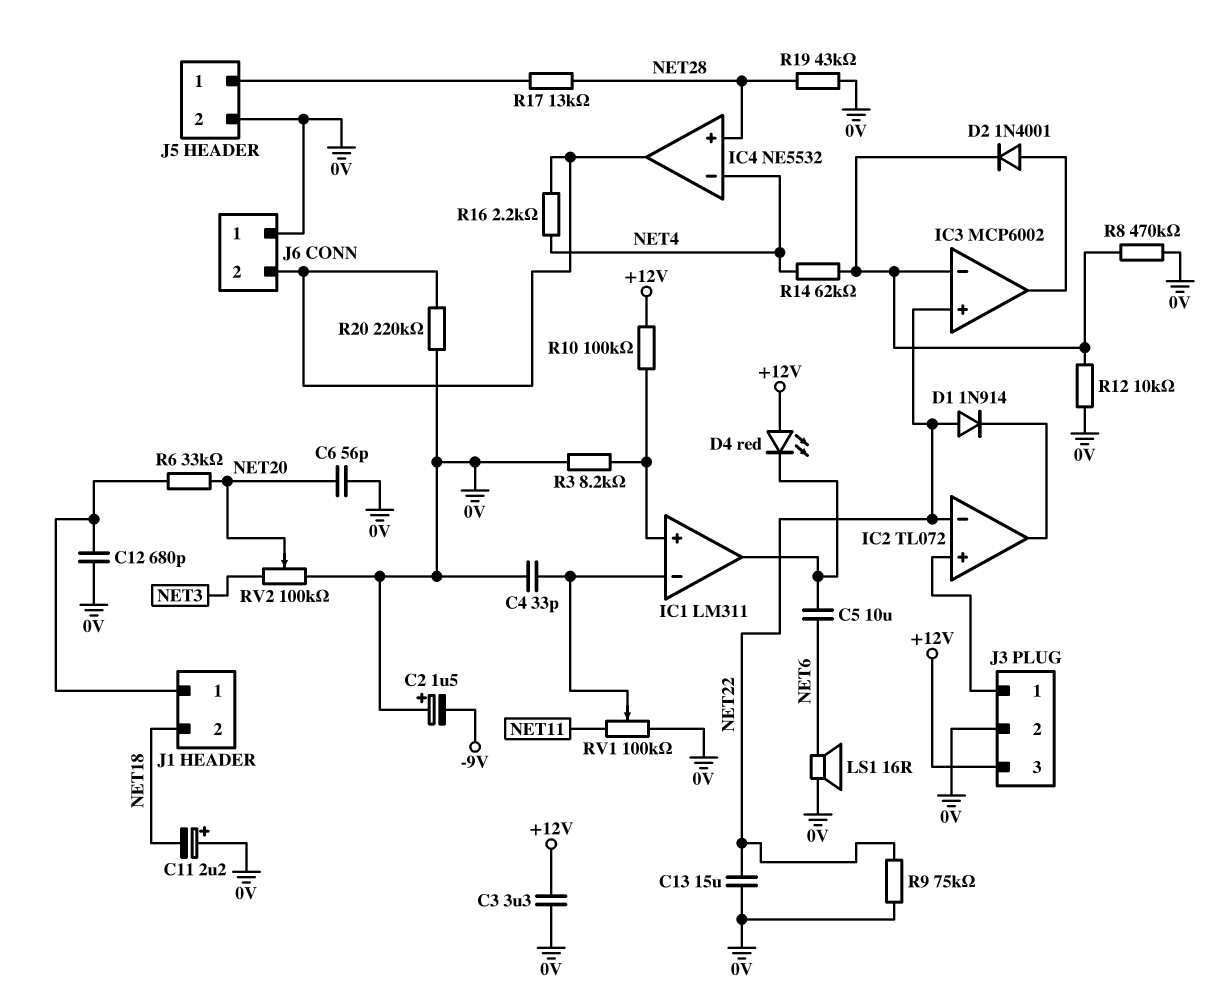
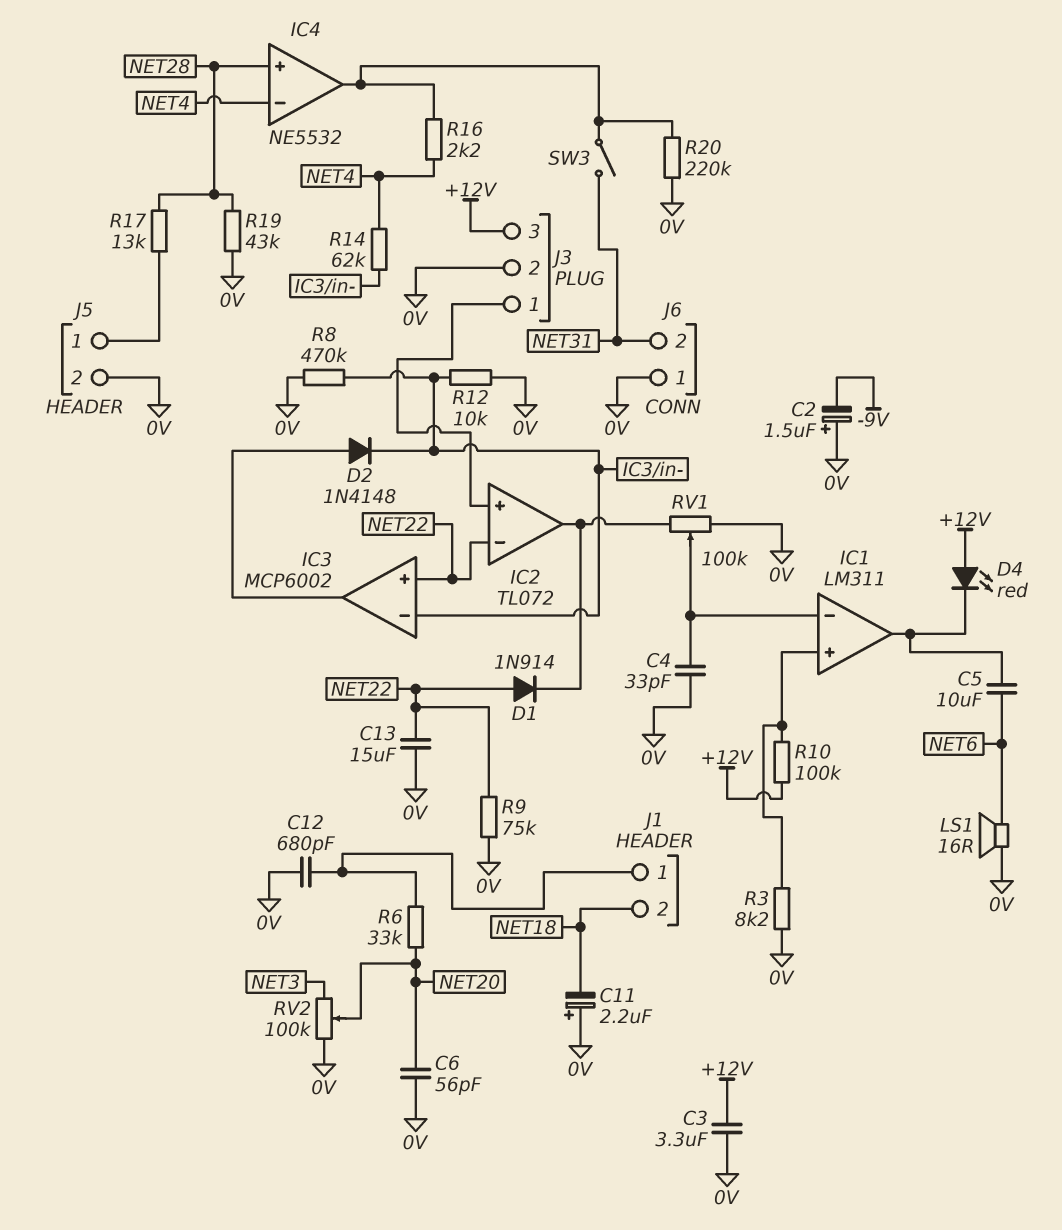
D2: diode 1N4001 (A IC3/out, K IC3/in-) -> diode 1N4148 (A IC3/out, K IC3/in-)
J6 pin 2: IC4/out -> NET31
RV1: 100k (0V, NET11, wiper IC1/in-) -> 100k (0V, IC2/out, wiper IC1/in-)
SW3: none -> switch (IC4/out, NET31)

